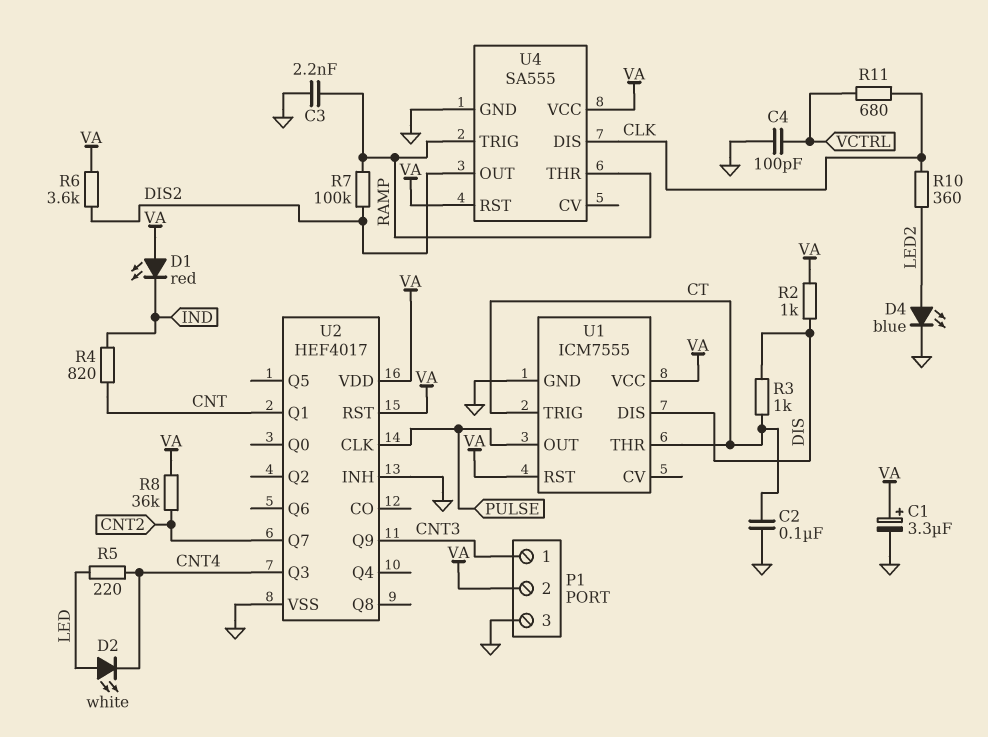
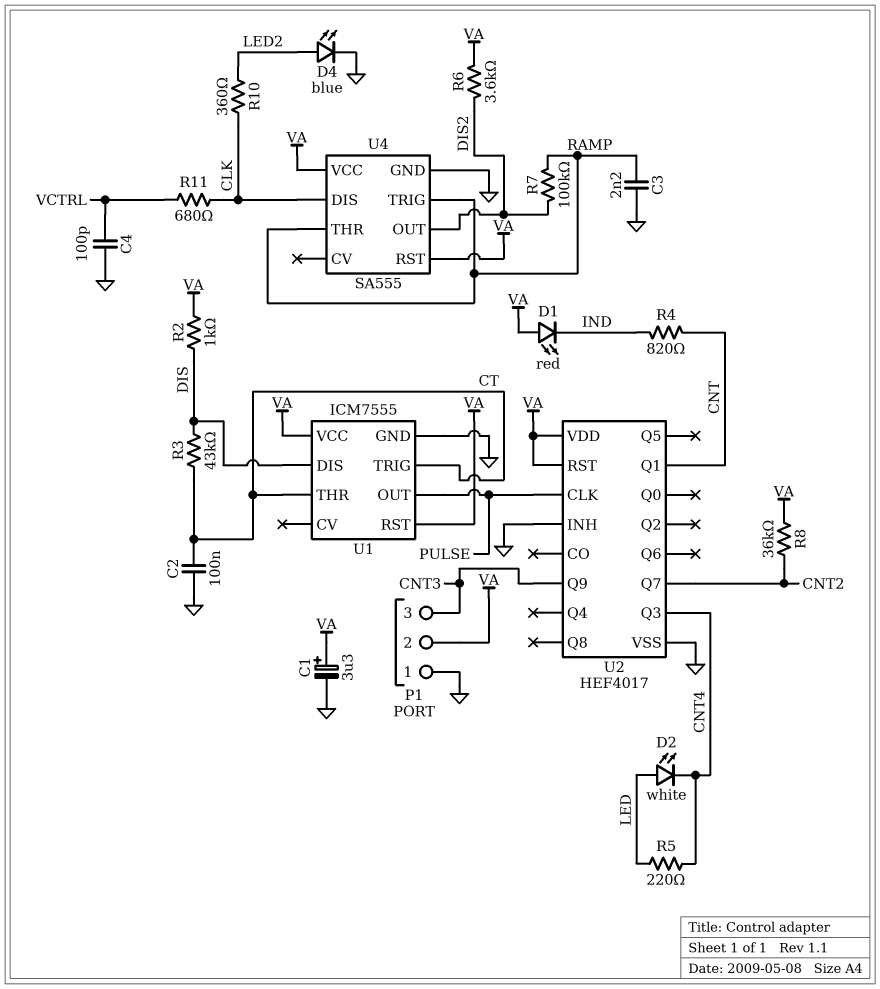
P1 pin 1: CNT3 -> GND
P1 pin 3: GND -> CNT3
R3: 1k (CT, DIS) -> 43k (CT, DIS)

